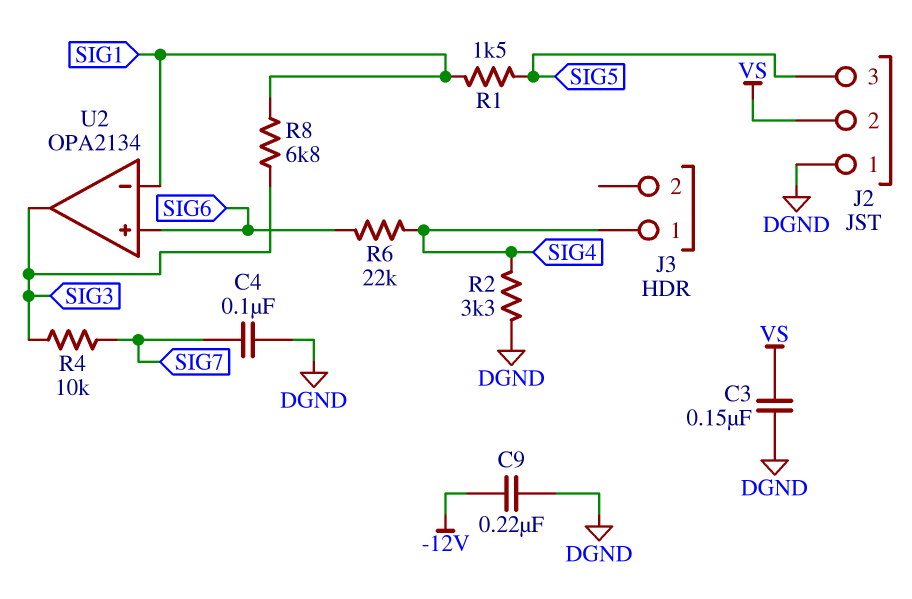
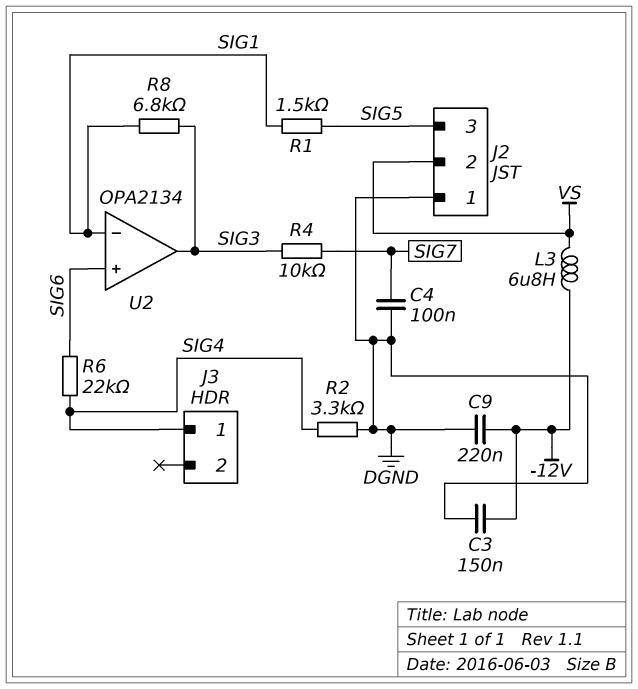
C3: 150nF (DGND, VS) -> 150nF (-12V, DGND)
L3: none -> 6.8uH (-12V, VS)

